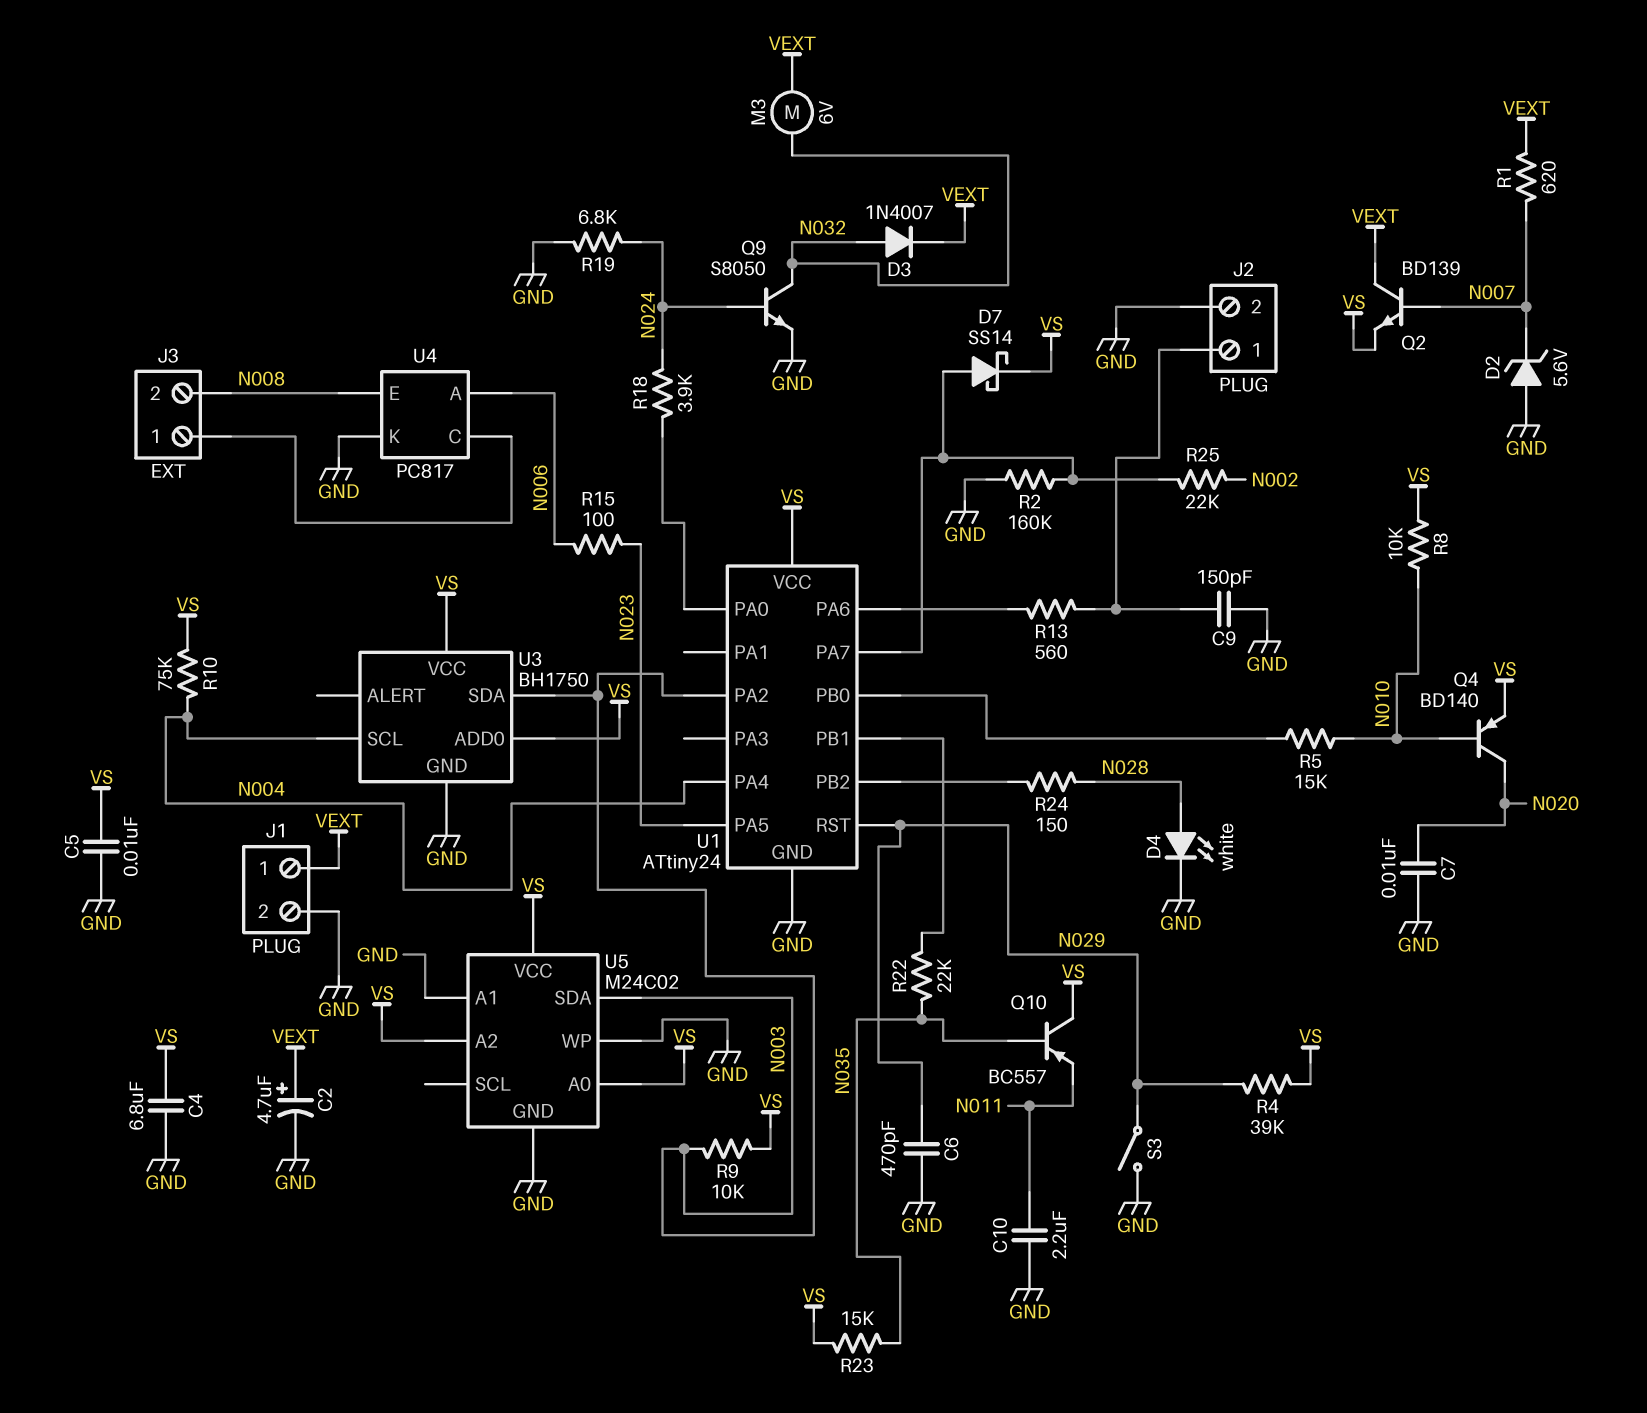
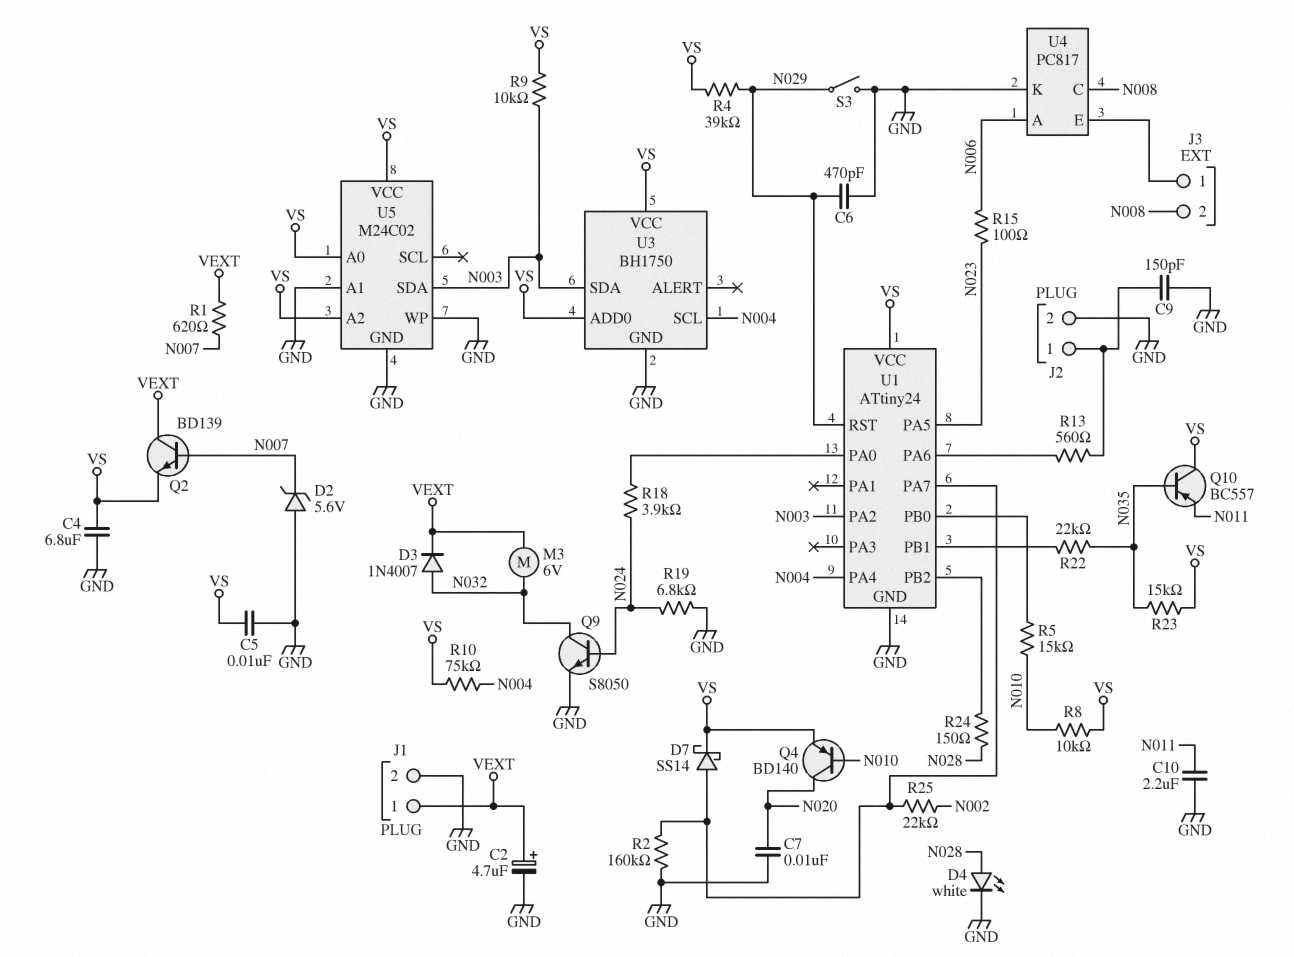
U4 pin C: J3/1 -> N008
U4 pin E: N008 -> J3/1

